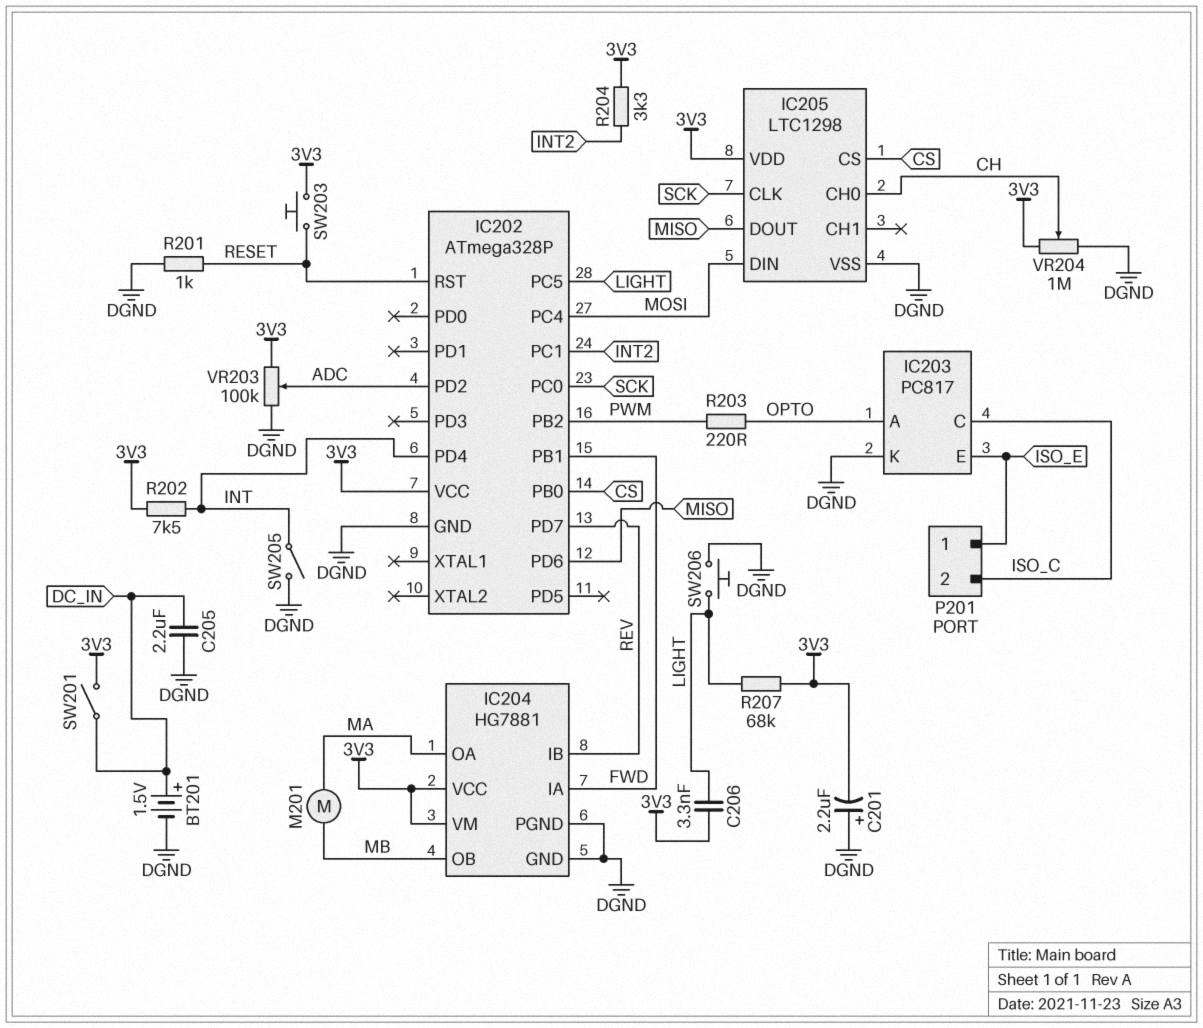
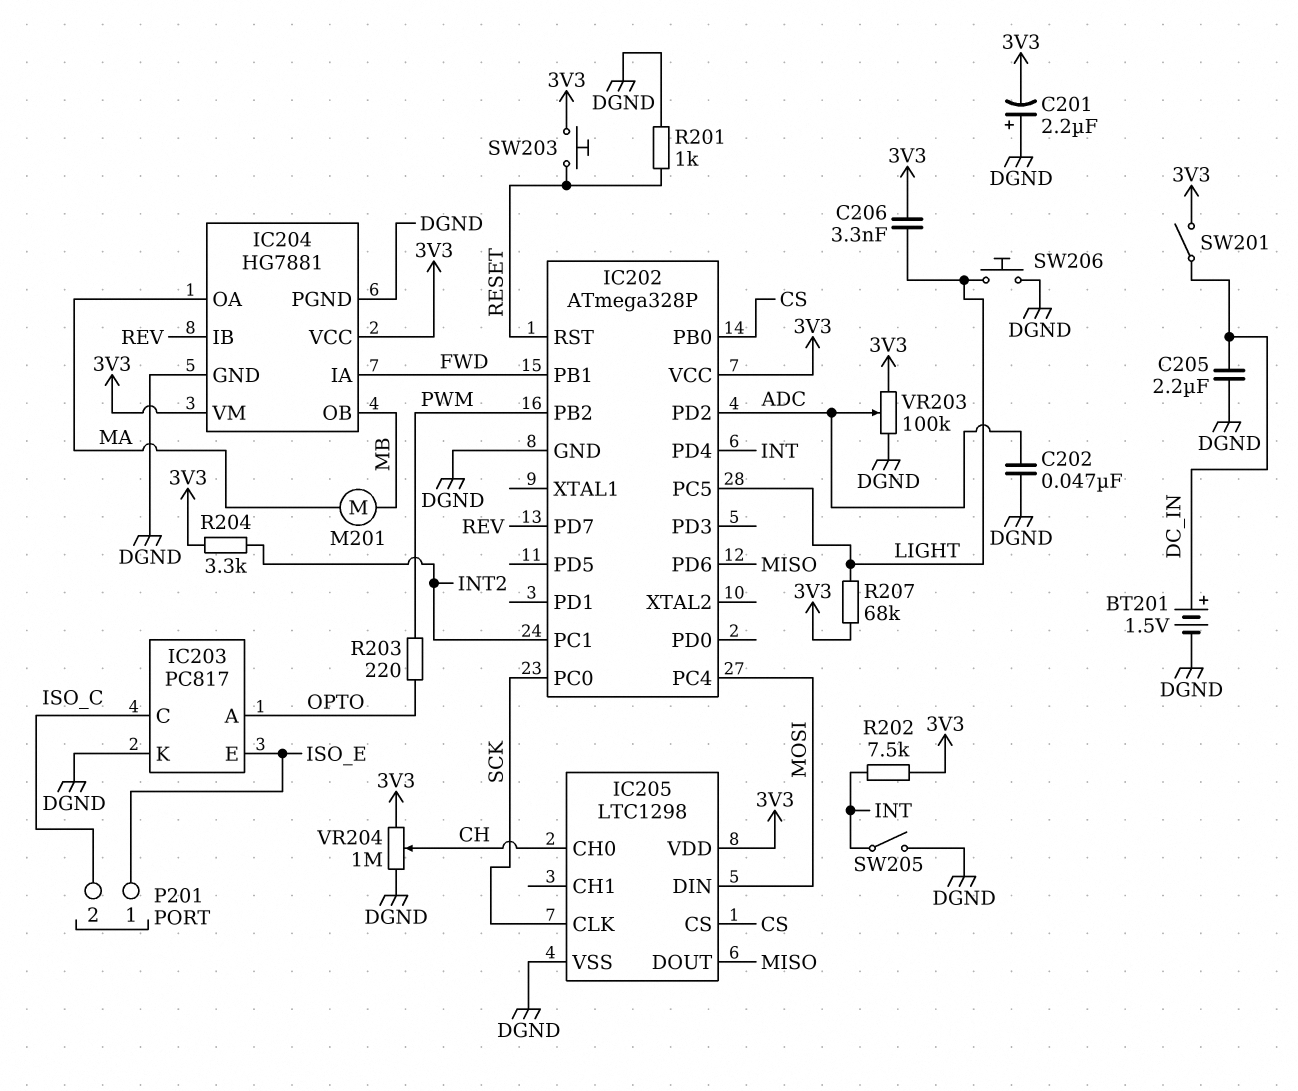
C202: none -> 47nF (ADC, DGND)

